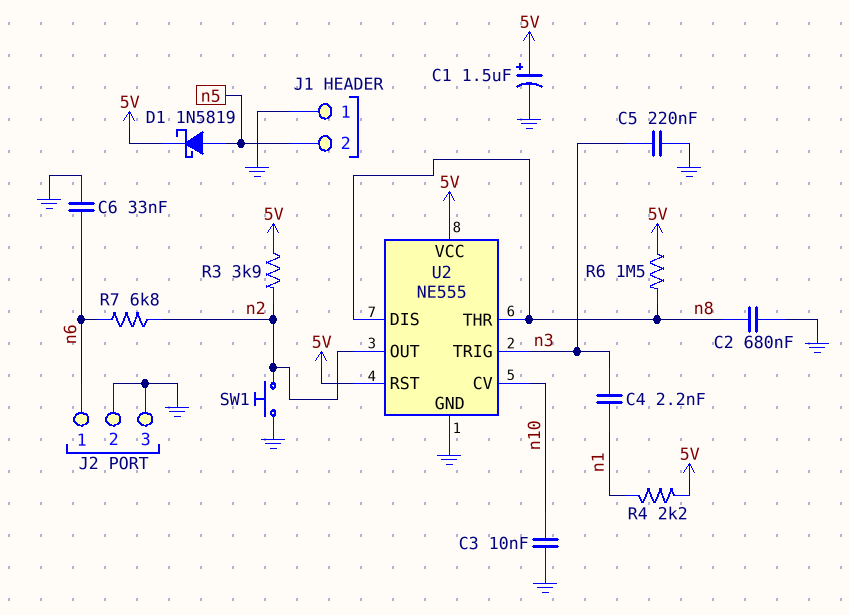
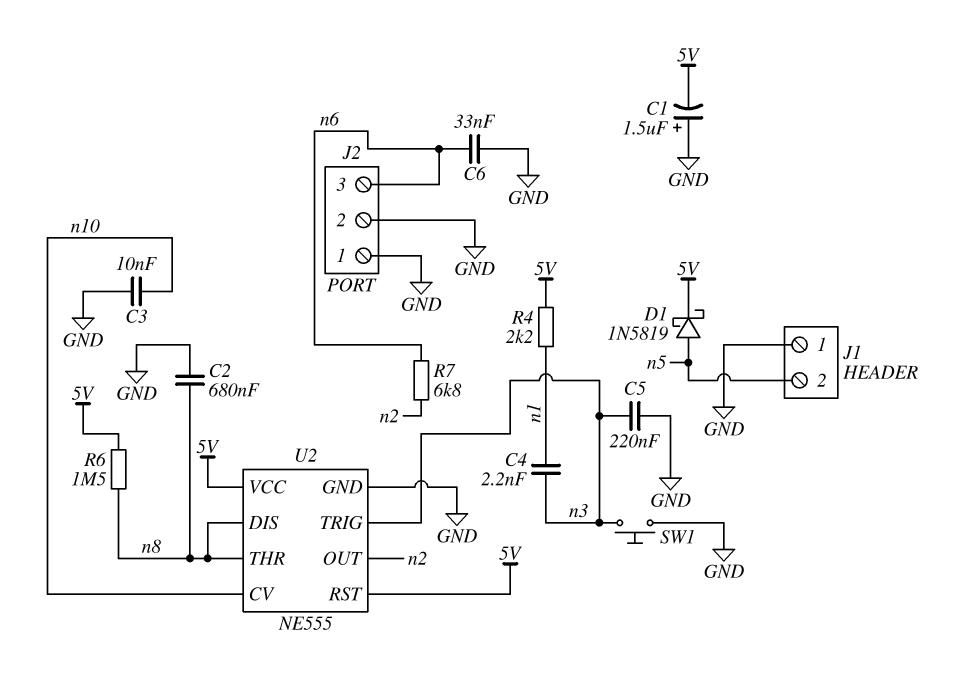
C1: 1.5uF (plus 5V, minus GND) -> 1.5uF (plus GND, minus 5V)
J2 pin 1: n6 -> GND
J2 pin 3: GND -> n6
R3: 3.9k (5V, n2) -> none
SW1: button (GND, n2) -> button (GND, n3)

